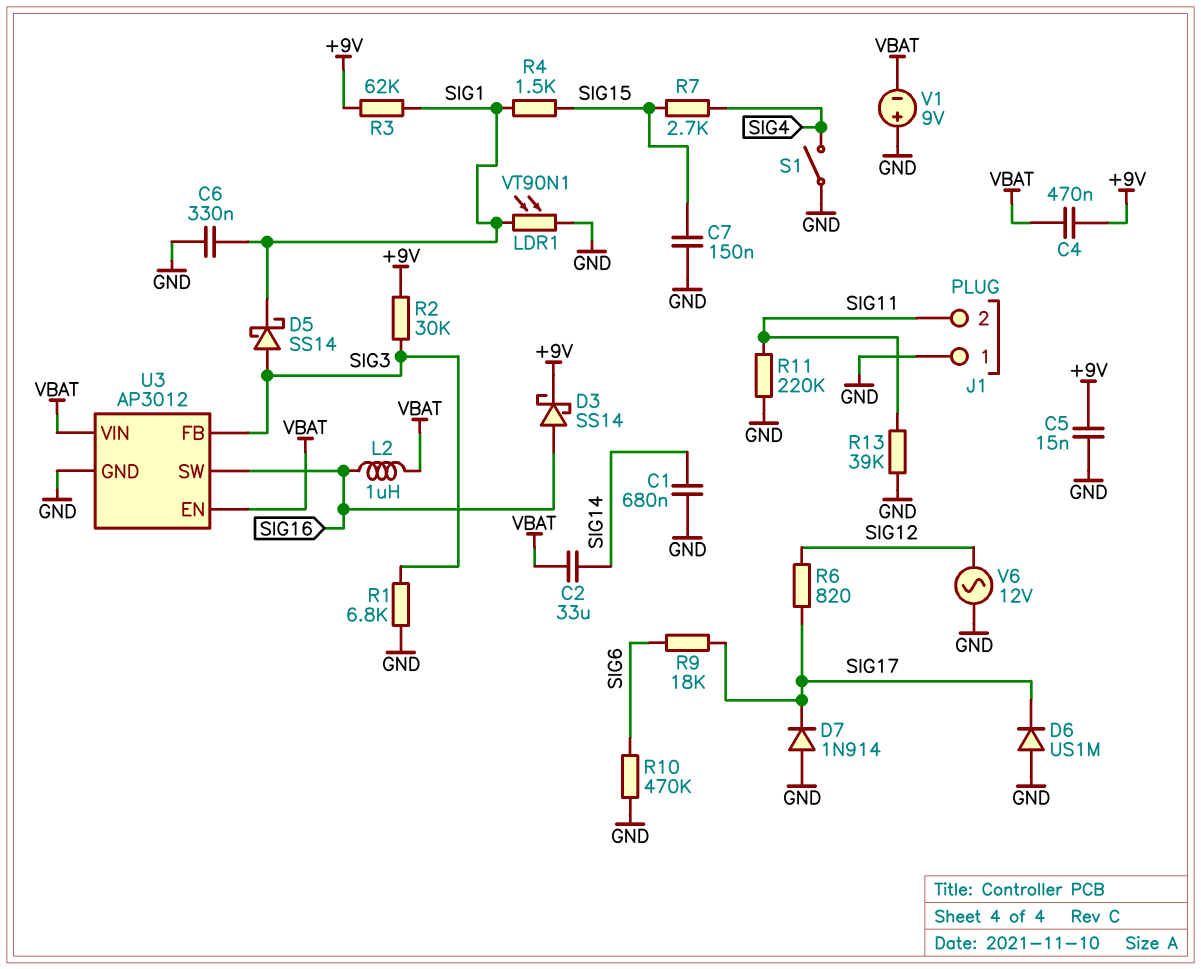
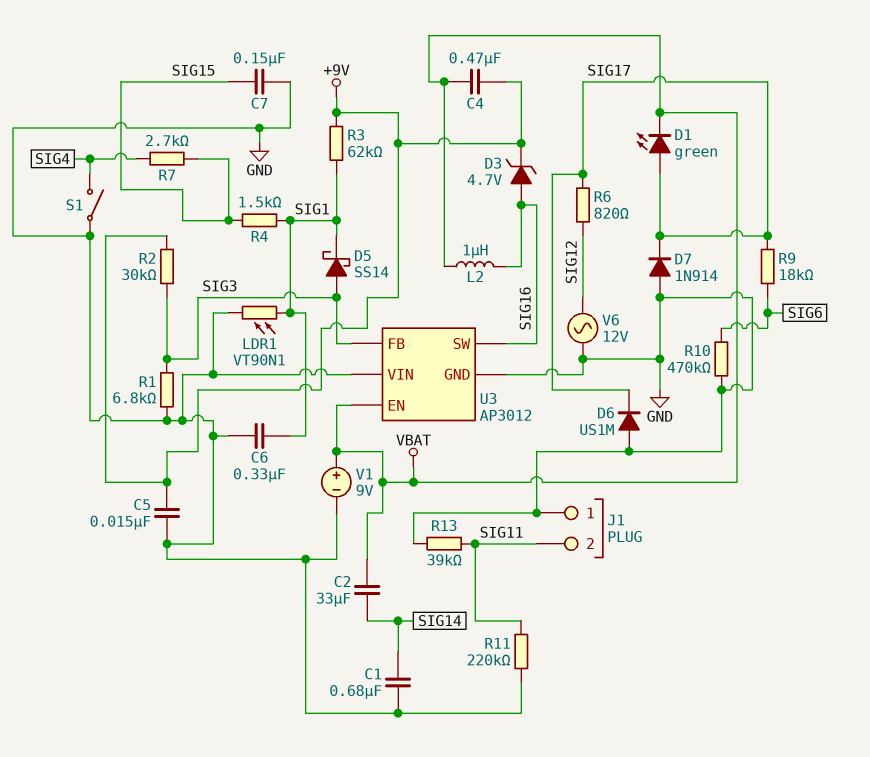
D1: none -> LED green (A SIG17, K VBAT)
D3: schottky SS14 (A SIG16, K +9V) -> zener 4.7V (A SIG16, K +9V)
U3 pin VIN: VBAT -> GND
V1: 9V (plus GND, minus VBAT) -> 9V (plus VBAT, minus GND)

